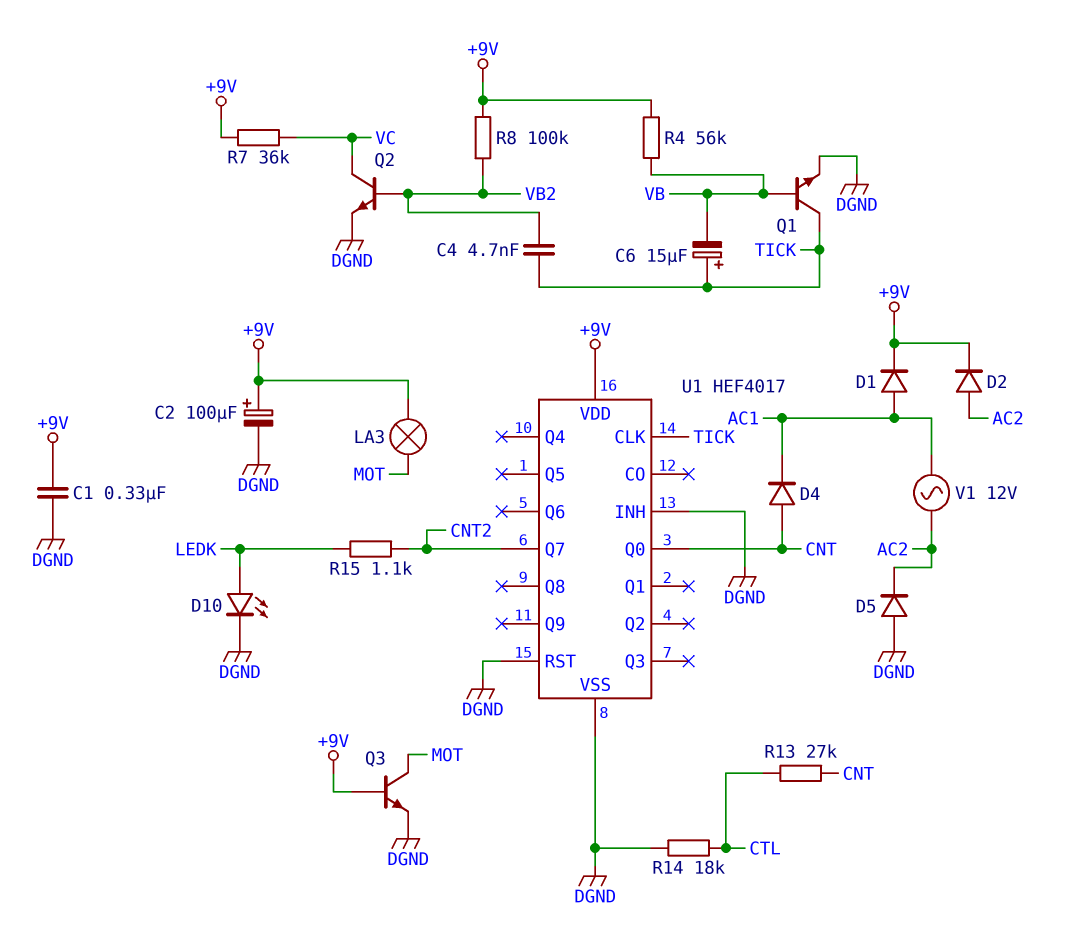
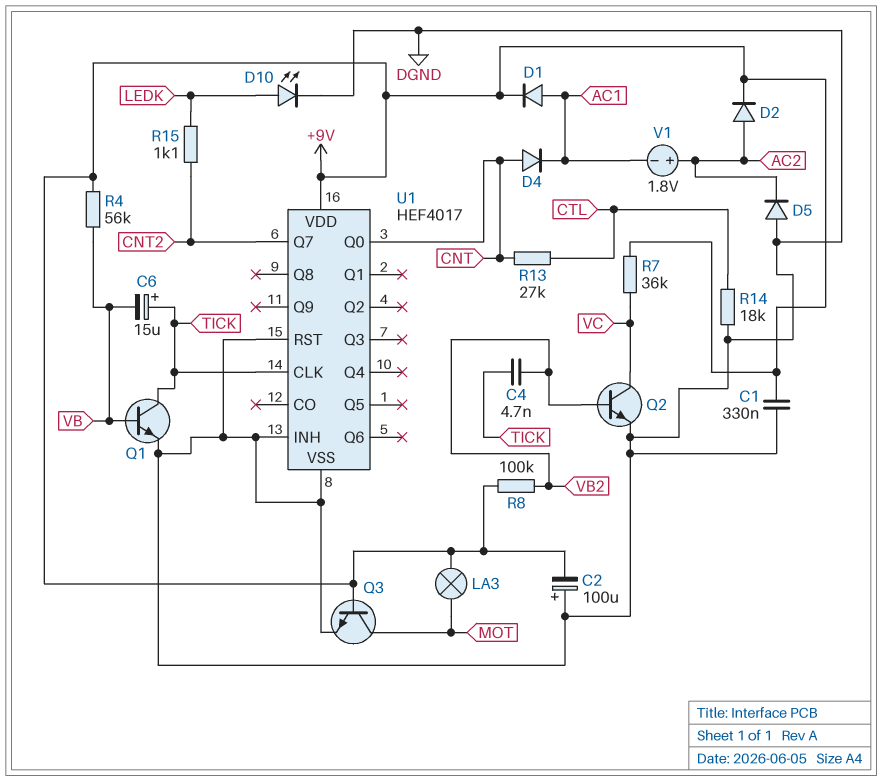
C2: 100uF (plus +9V, minus DGND) -> 100uF (plus DGND, minus +9V)
V1: AC 12V (AC1, AC2) -> 1.8V (plus AC2, minus AC1)

